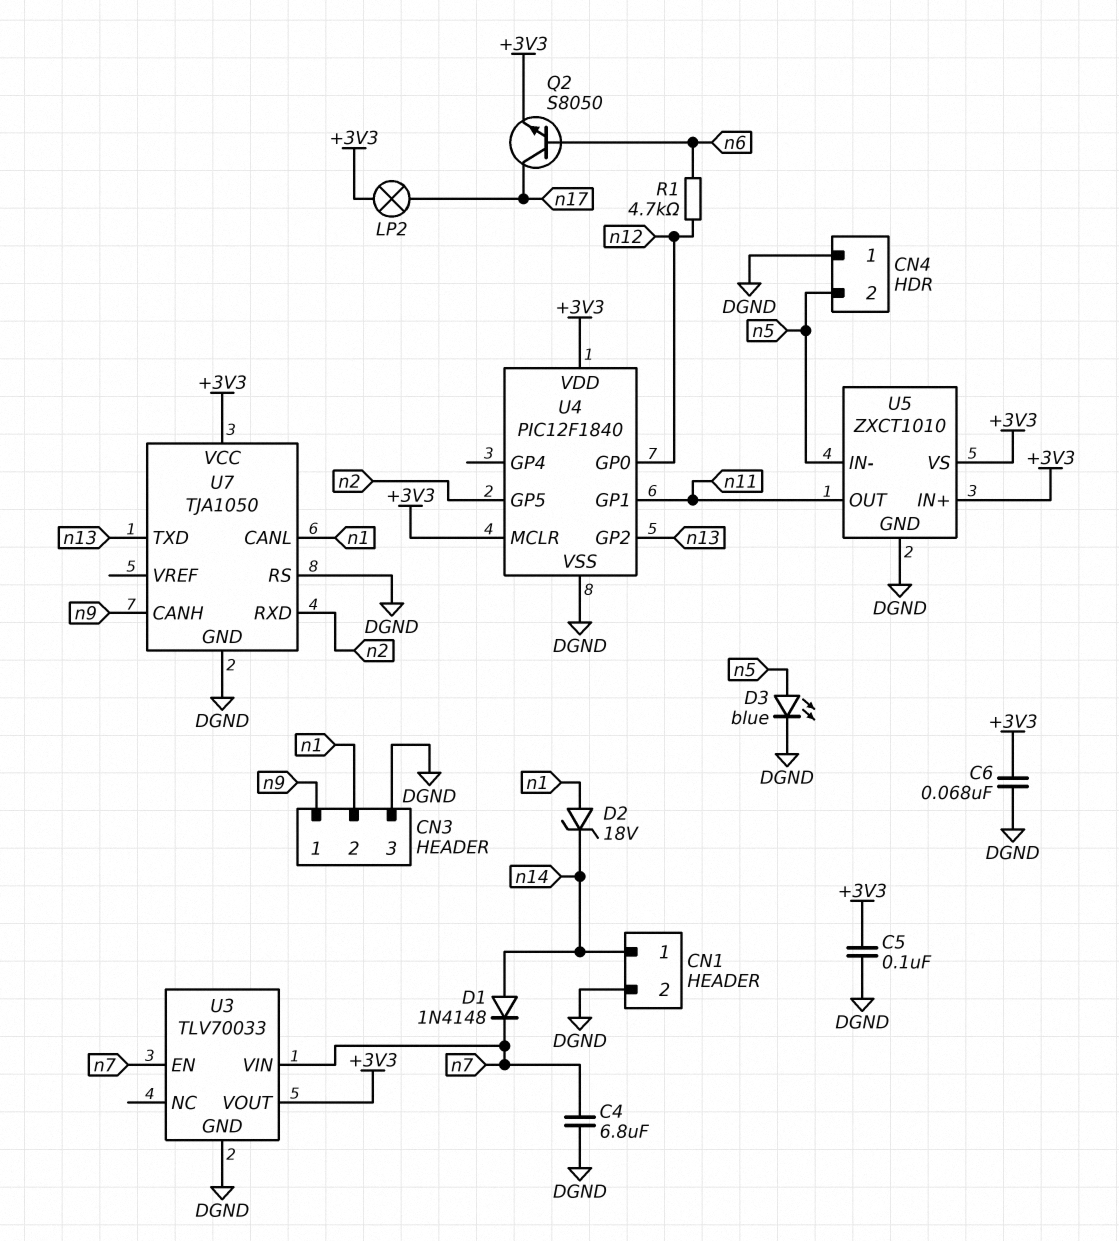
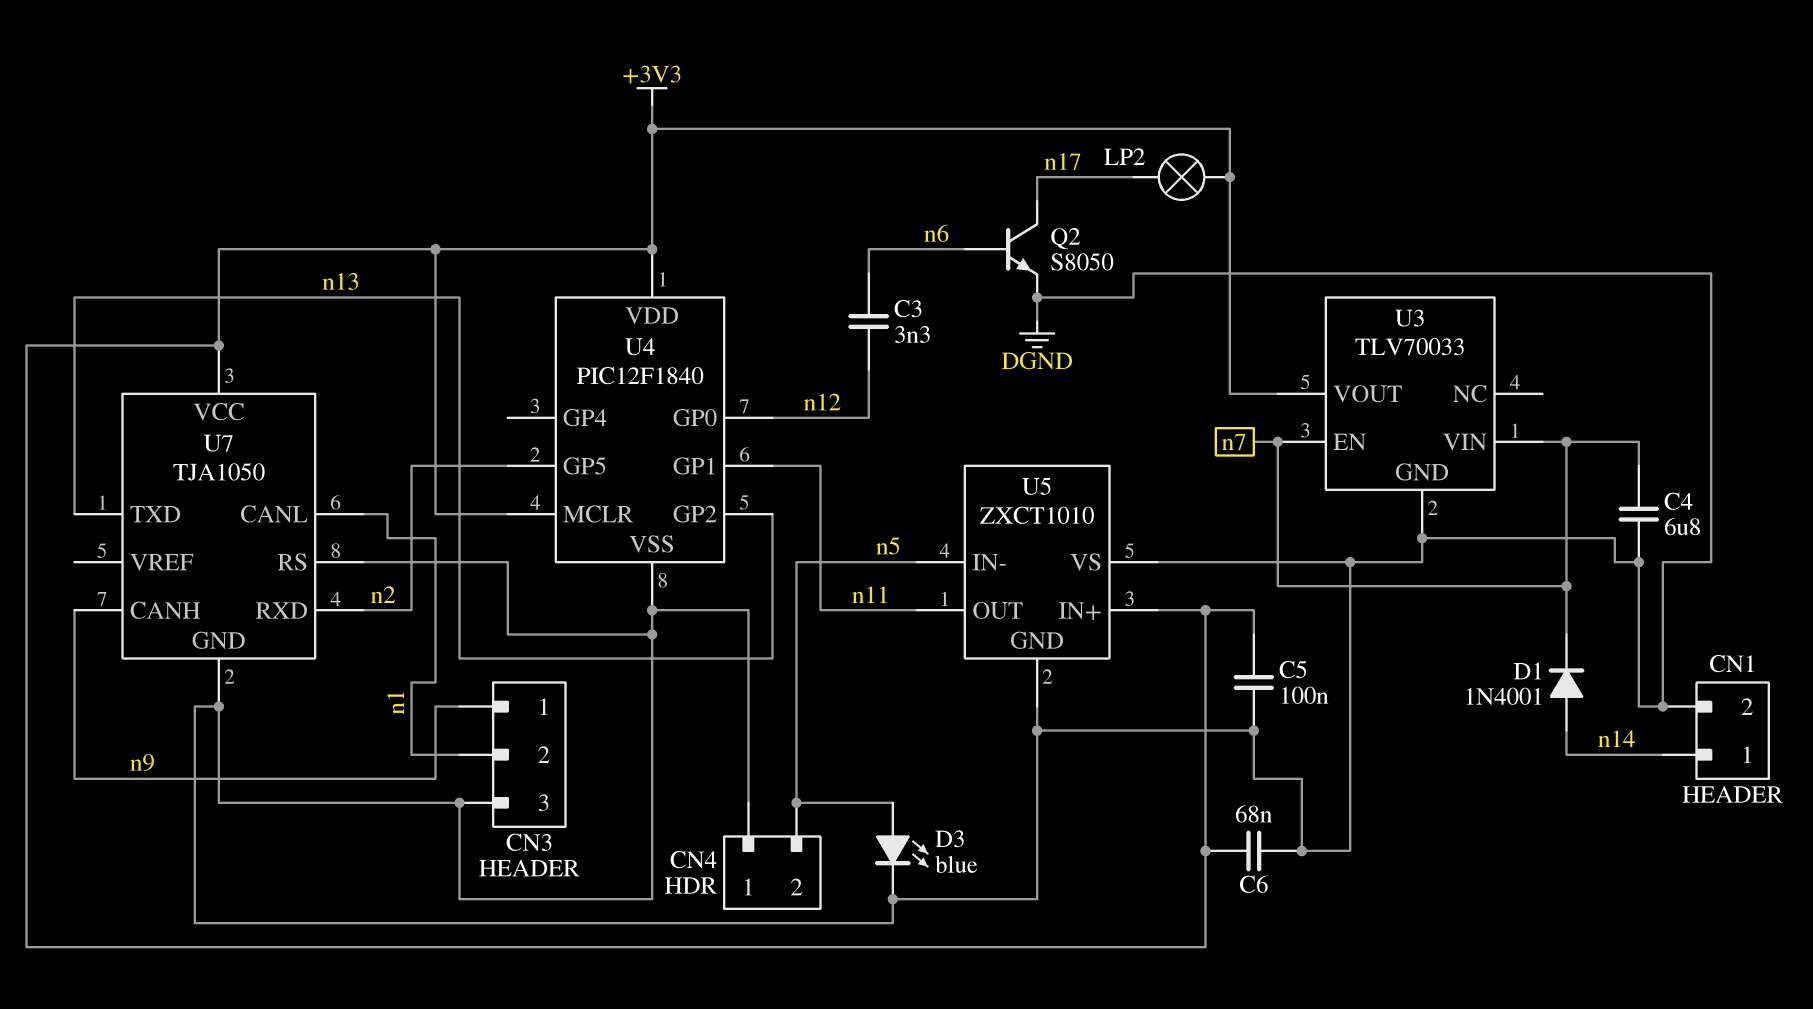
C3: none -> 3.3nF (n6, n12)
D1: diode 1N4148 (A n14, K n7) -> diode 1N4001 (A n14, K n7)
D2: zener 18V (A n1, K n14) -> none
Q2: NPN S8050 (B n6, C n17, E +3V3) -> NPN S8050 (B n6, C n17, E DGND)
R1: 4.7k (n6, n12) -> none
U5 pin VS: +3V3 -> DGND

